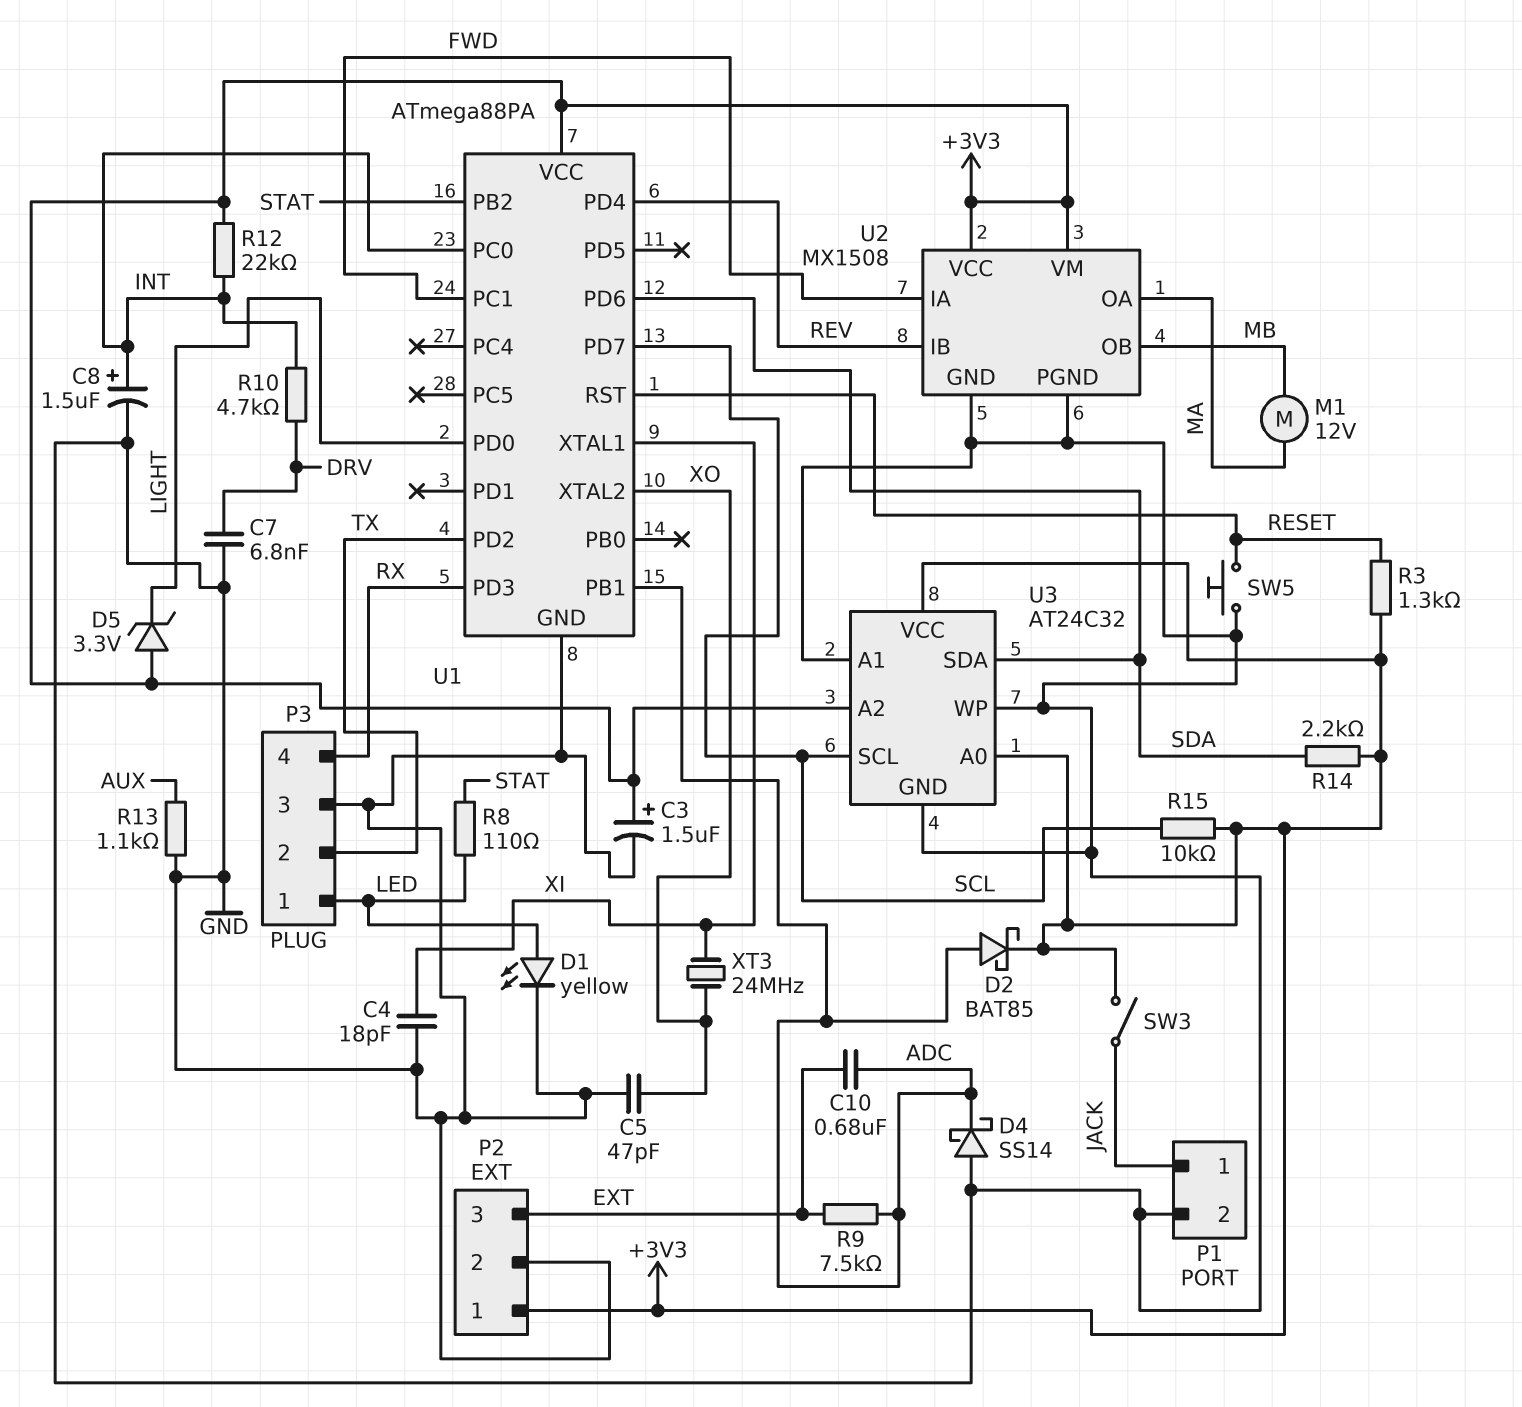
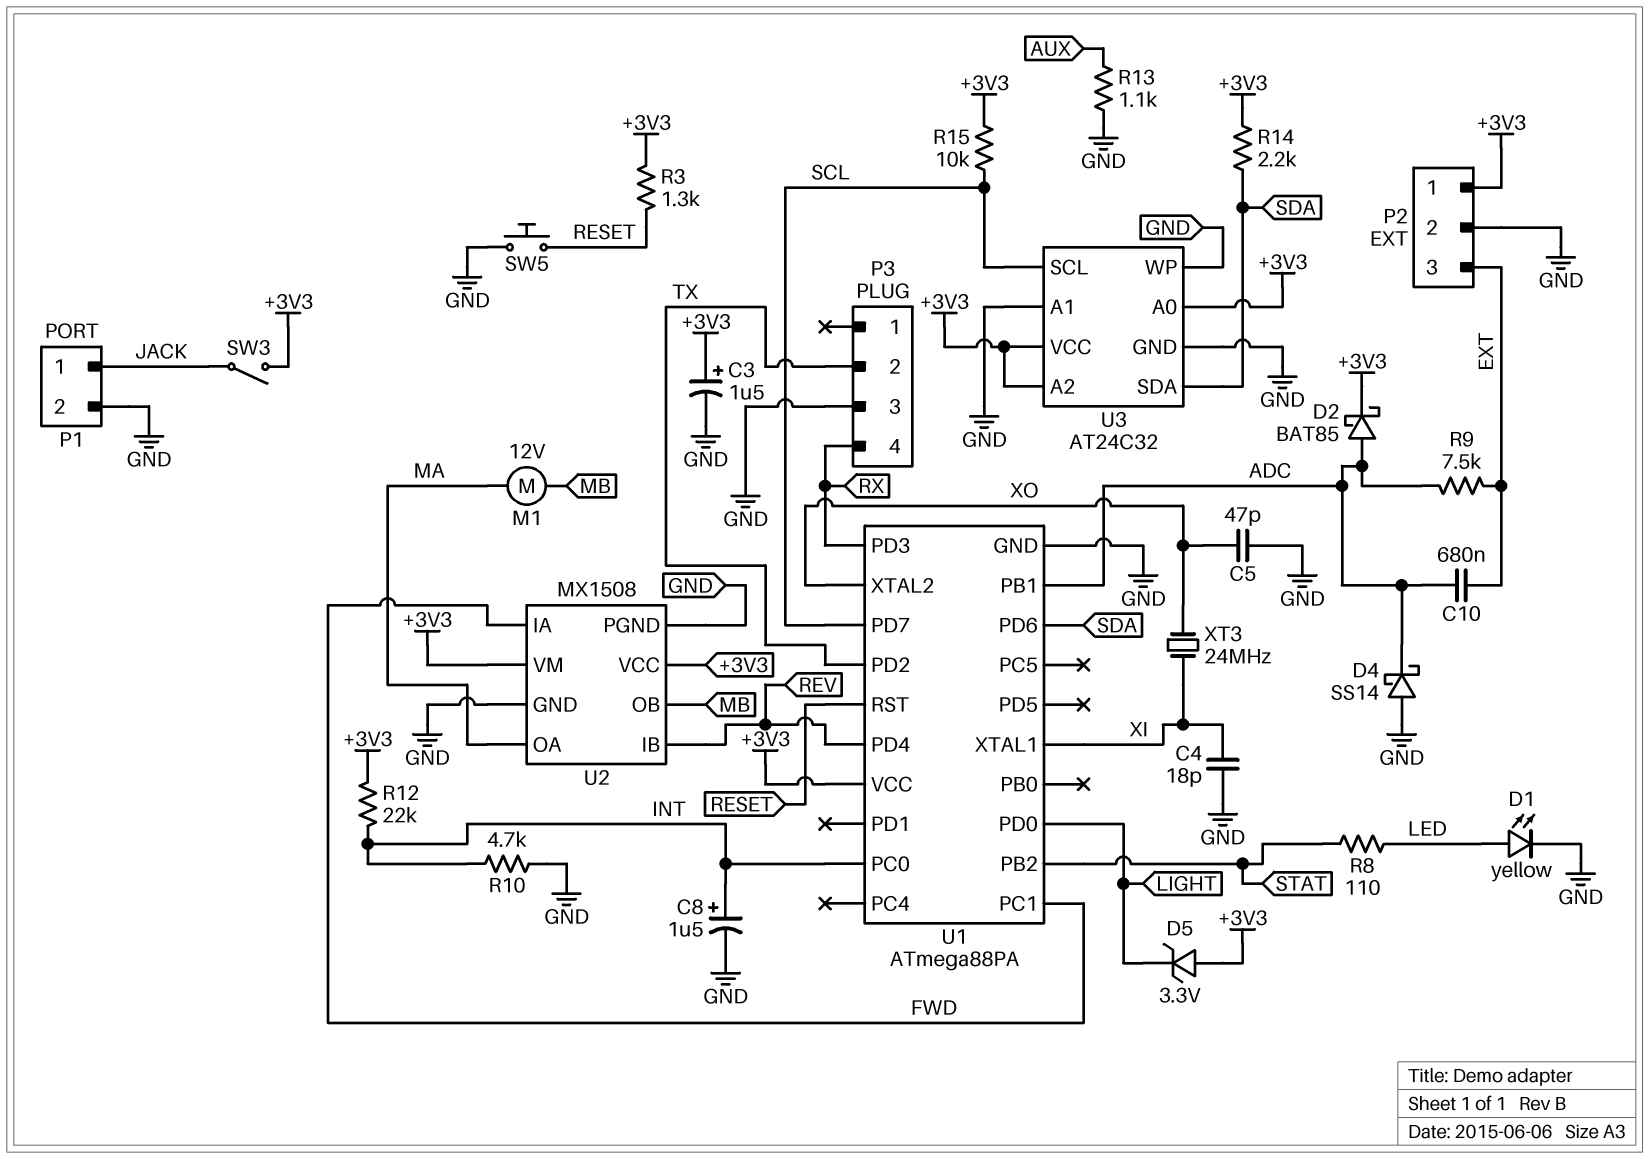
C7: 6.8nF (DRV, GND) -> none
P3 pin 1: LED -> none
R10: 4.7k (DRV, INT) -> 4.7k (GND, INT)

